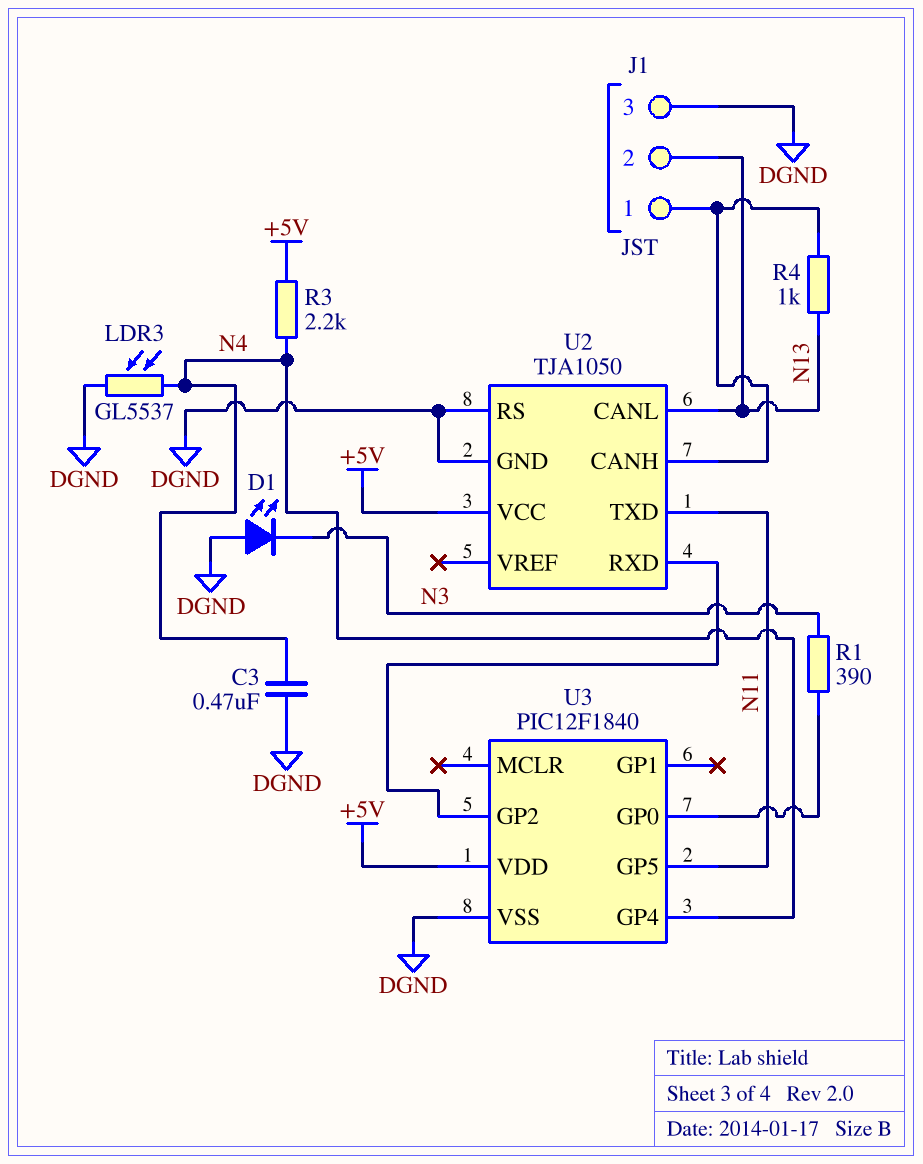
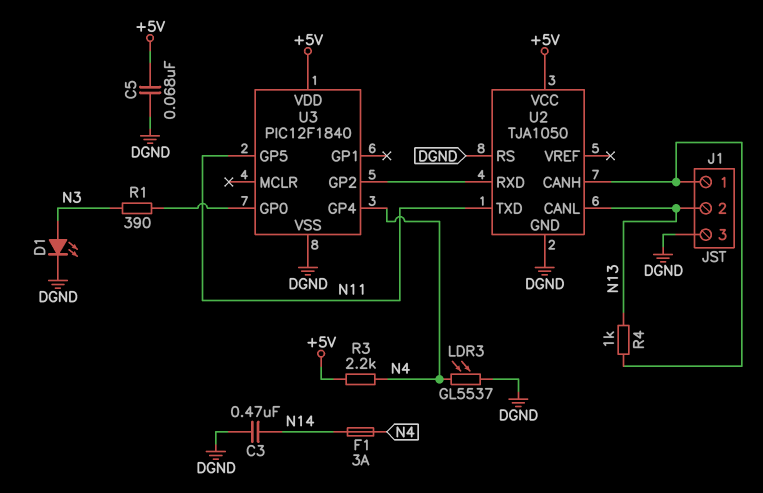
C3: 470nF (DGND, N4) -> 470nF (DGND, N14)
C5: none -> 68nF (+5V, DGND)
D1: LED (A DGND, K N3) -> LED (A N3, K DGND)
F1: none -> 3A (N4, N14)

